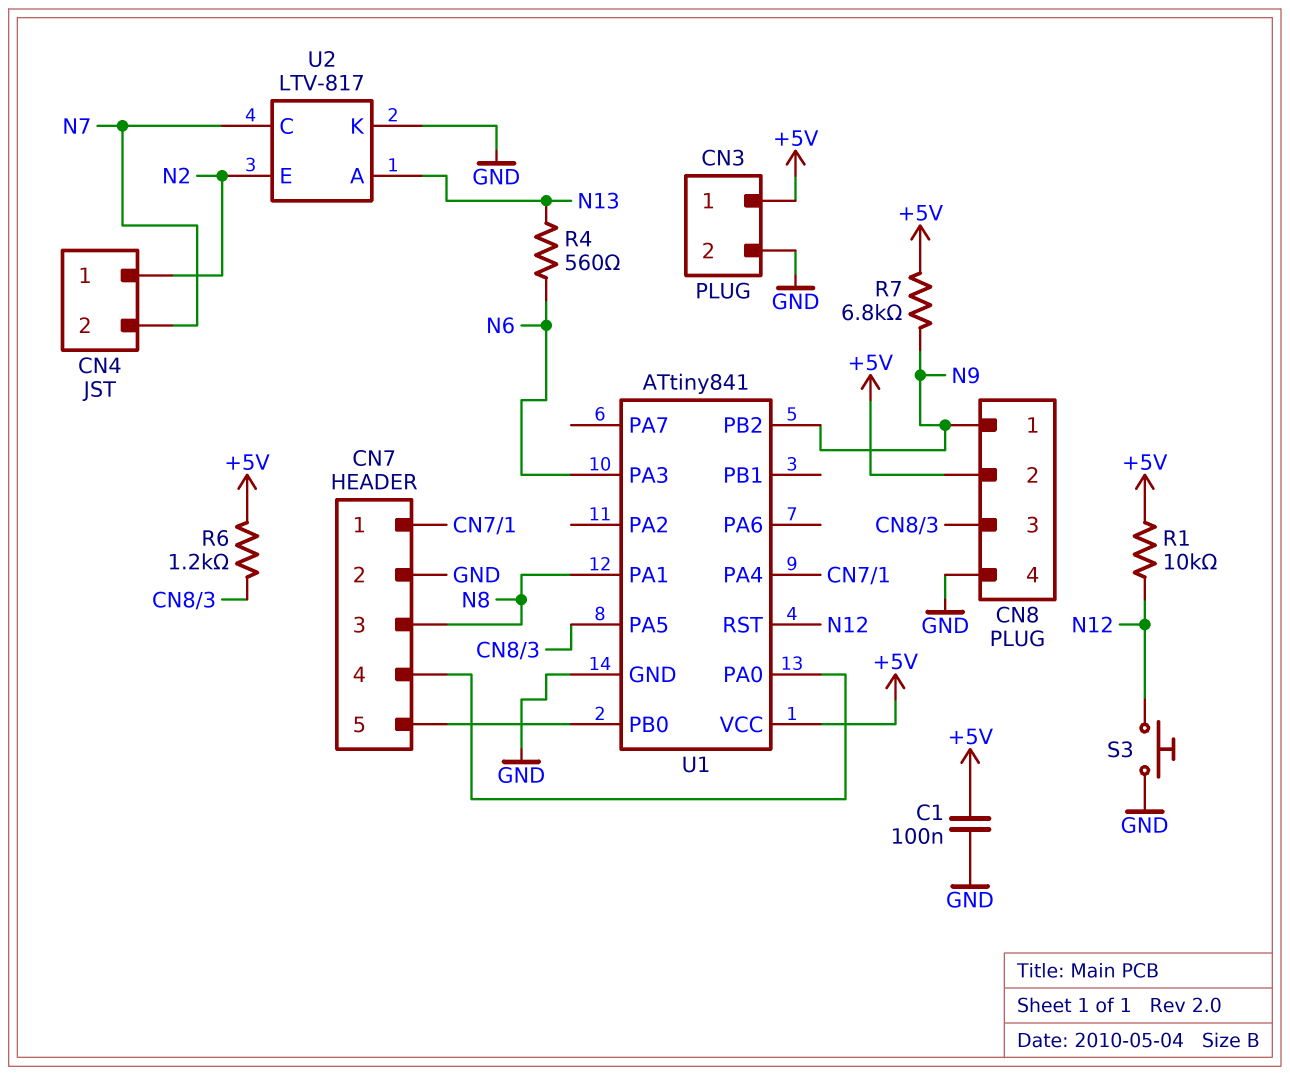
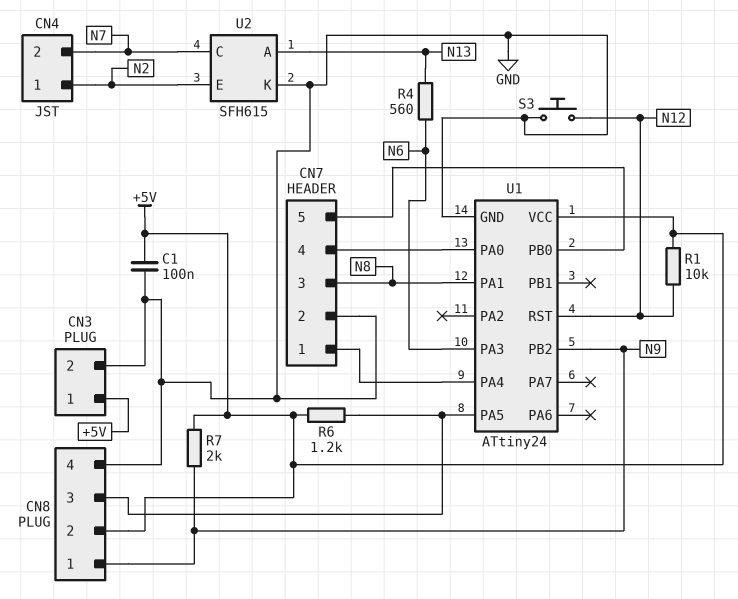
R7: 6.8k (+5V, N9) -> 2k (+5V, N9)
U1: ATtiny841 -> ATtiny24
U2: LTV-817 -> SFH615

